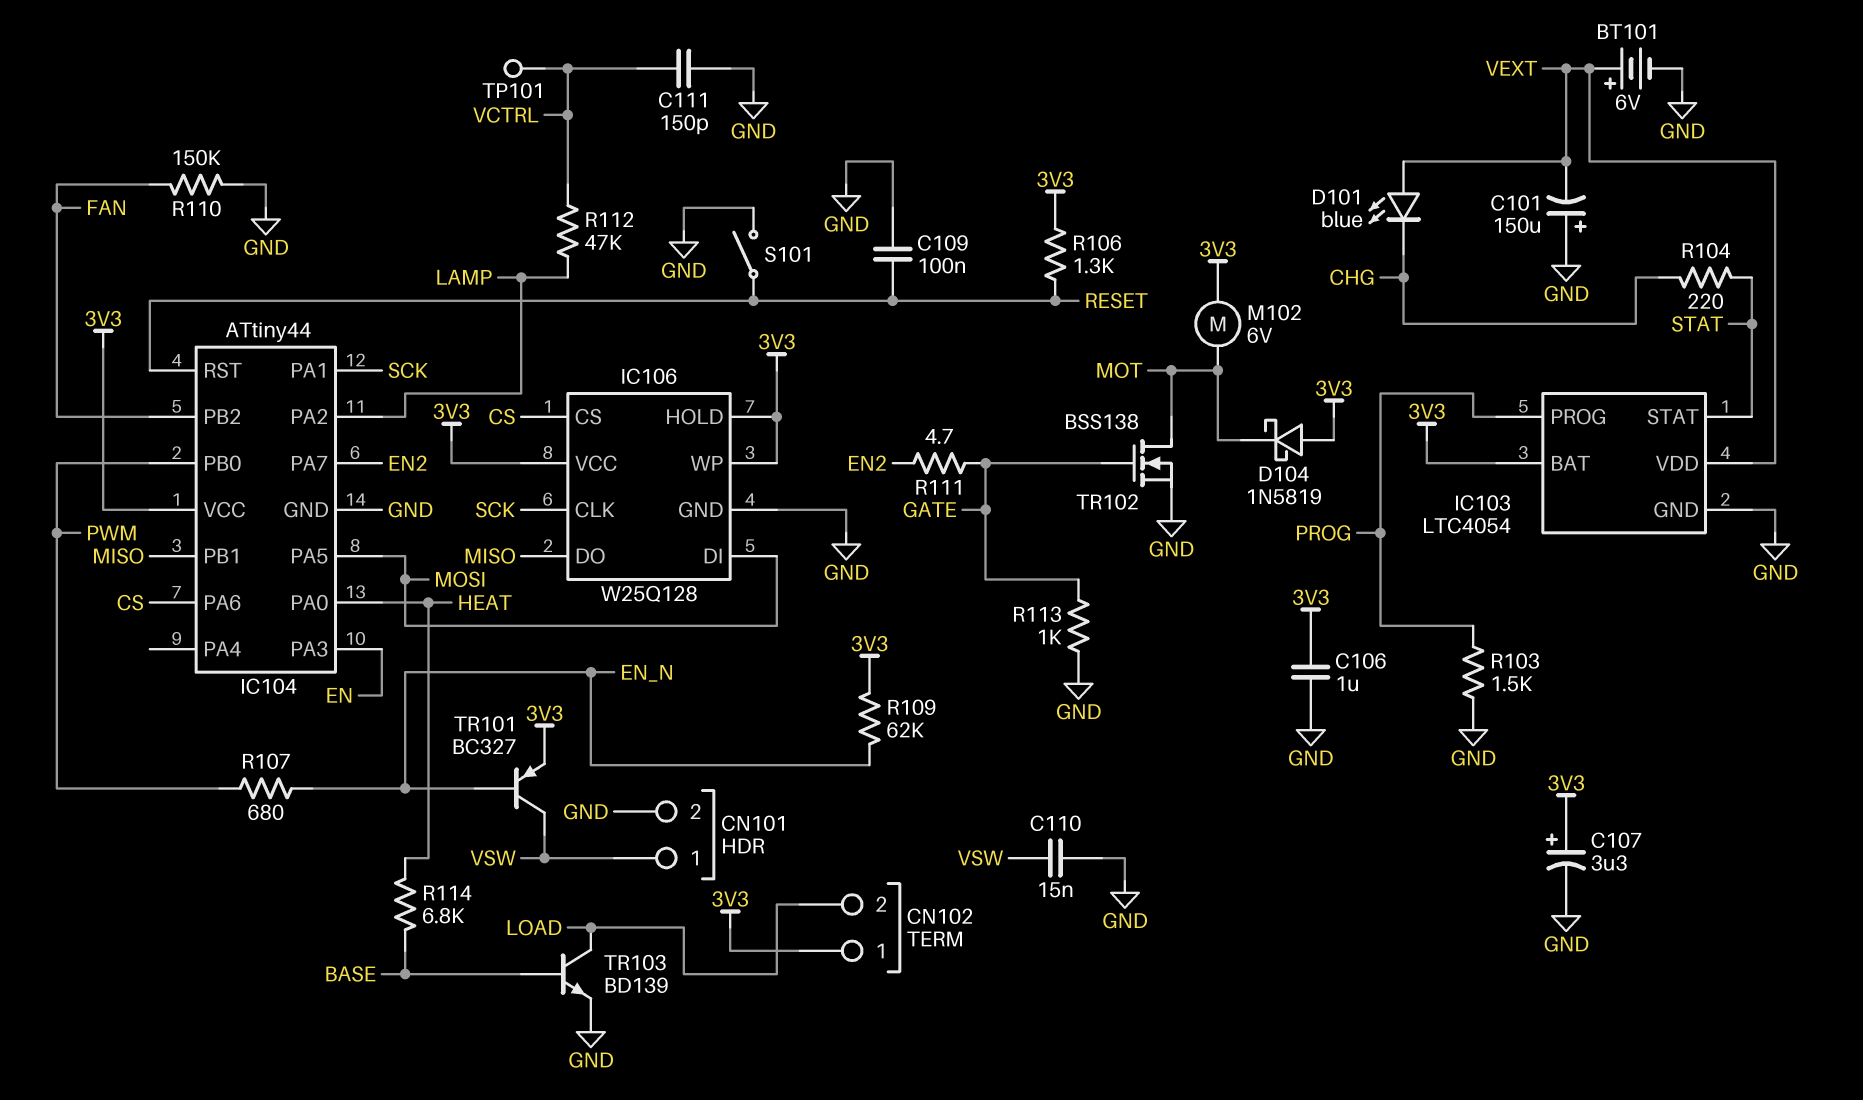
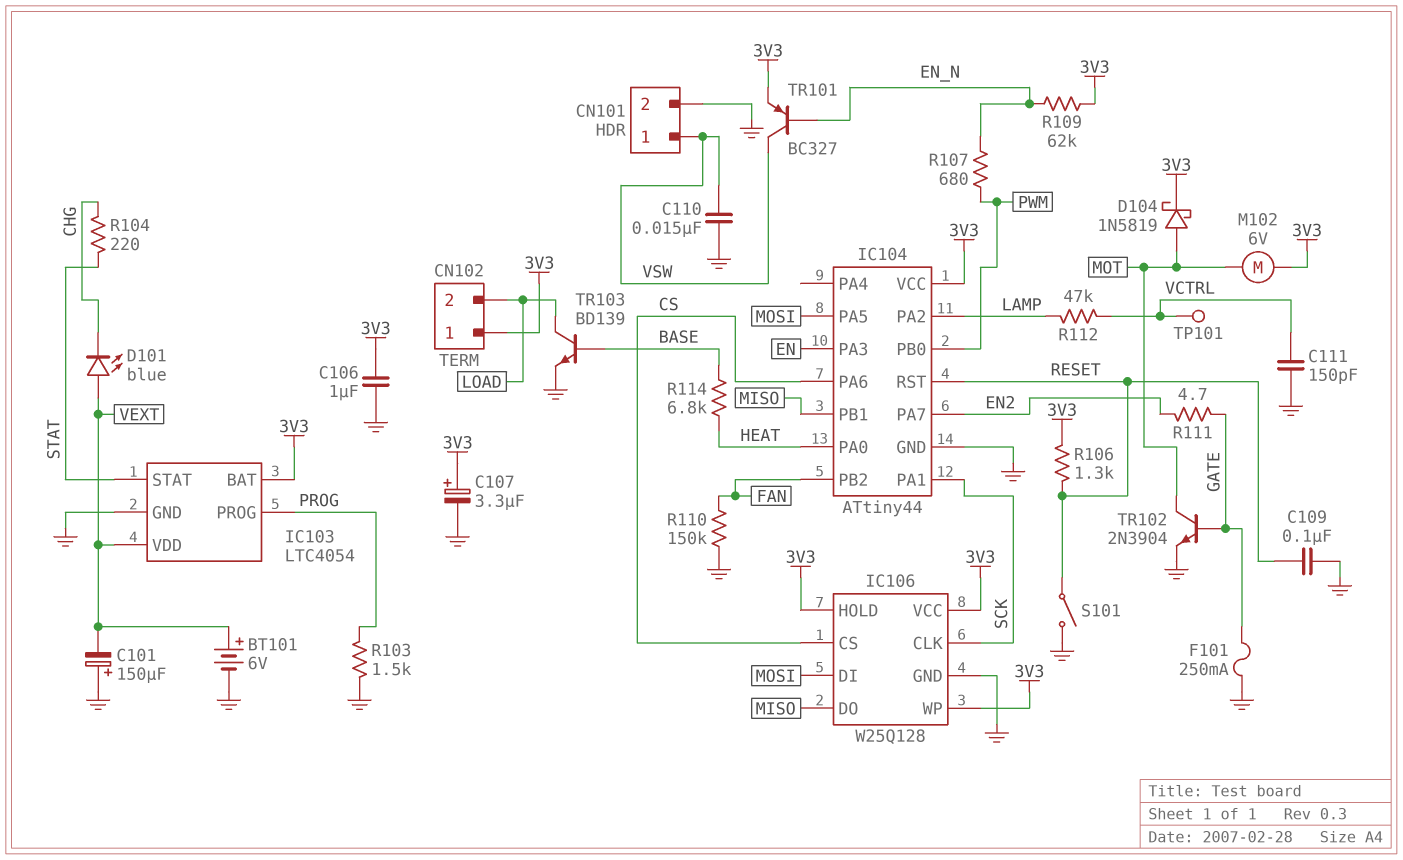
D104: schottky 1N5819 (A 3V3, K MOT) -> schottky 1N5819 (A MOT, K 3V3)
F101: none -> 250mA (GATE, GND)
R113: 1k (GATE, GND) -> none
TR102: NMOS BSS138 (G GATE, D MOT, S GND) -> NPN 2N3904 (B GATE, C MOT, E GND)

